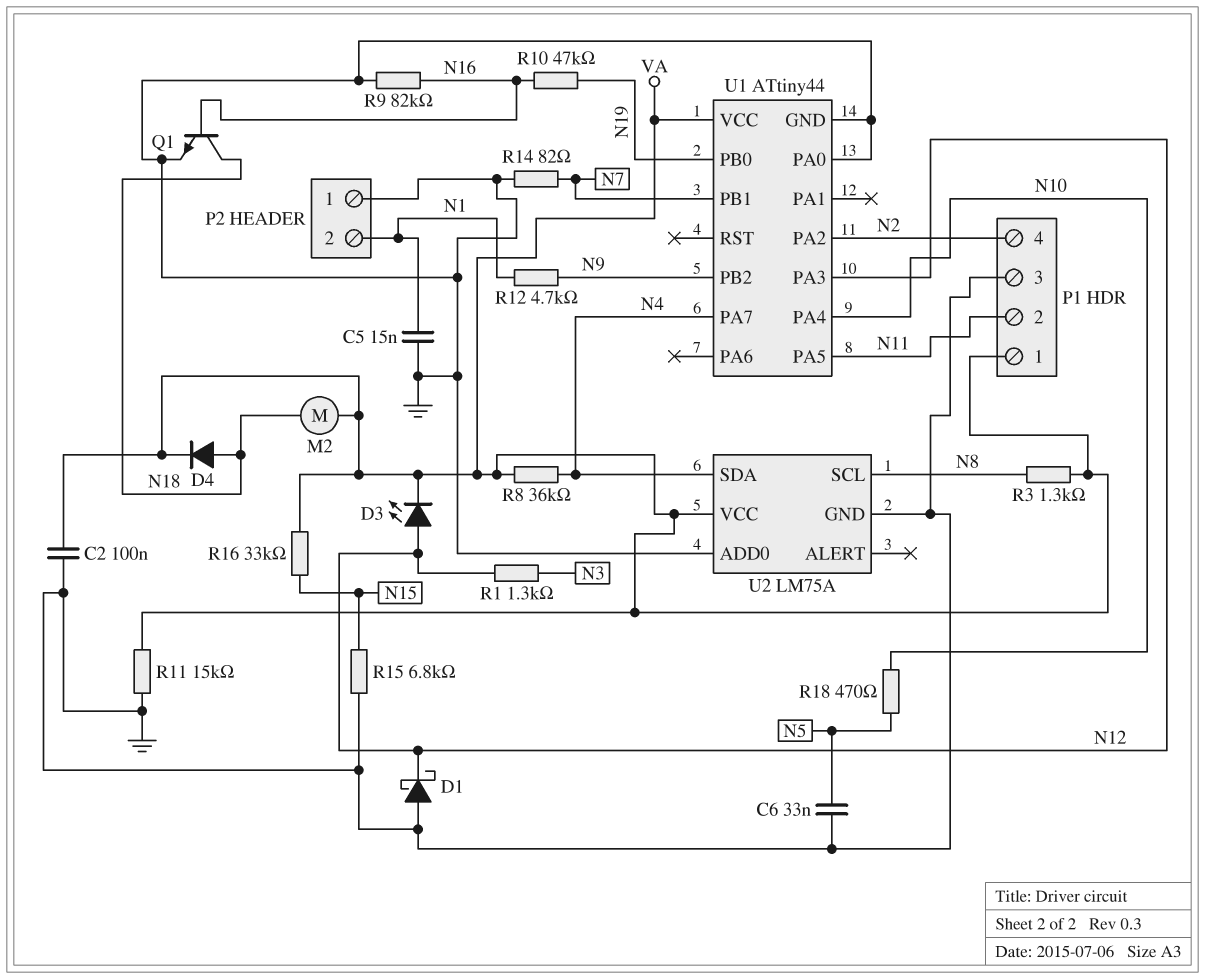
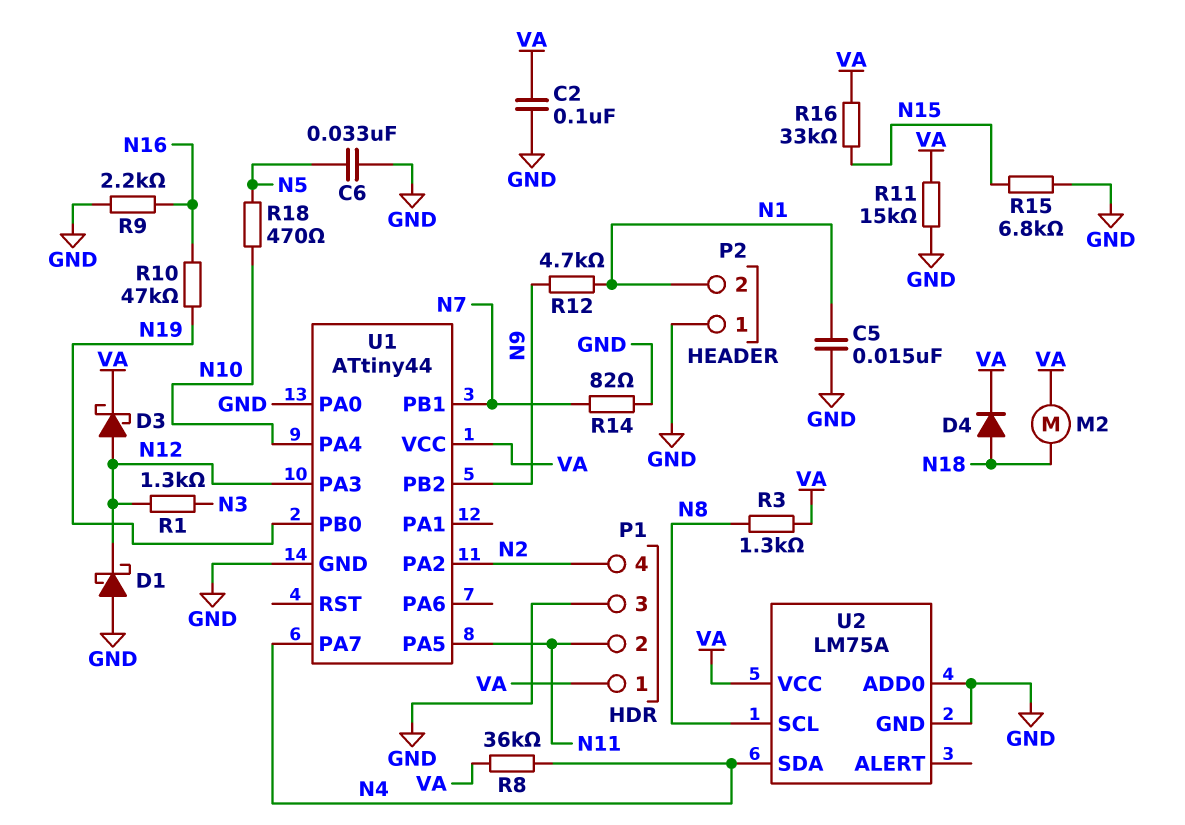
D3: LED (A N12, K VA) -> schottky (A N12, K VA)
Q1: NPN (B N16, C N18, E GND) -> none
R9: 82k (GND, N16) -> 2.2k (GND, N16)

